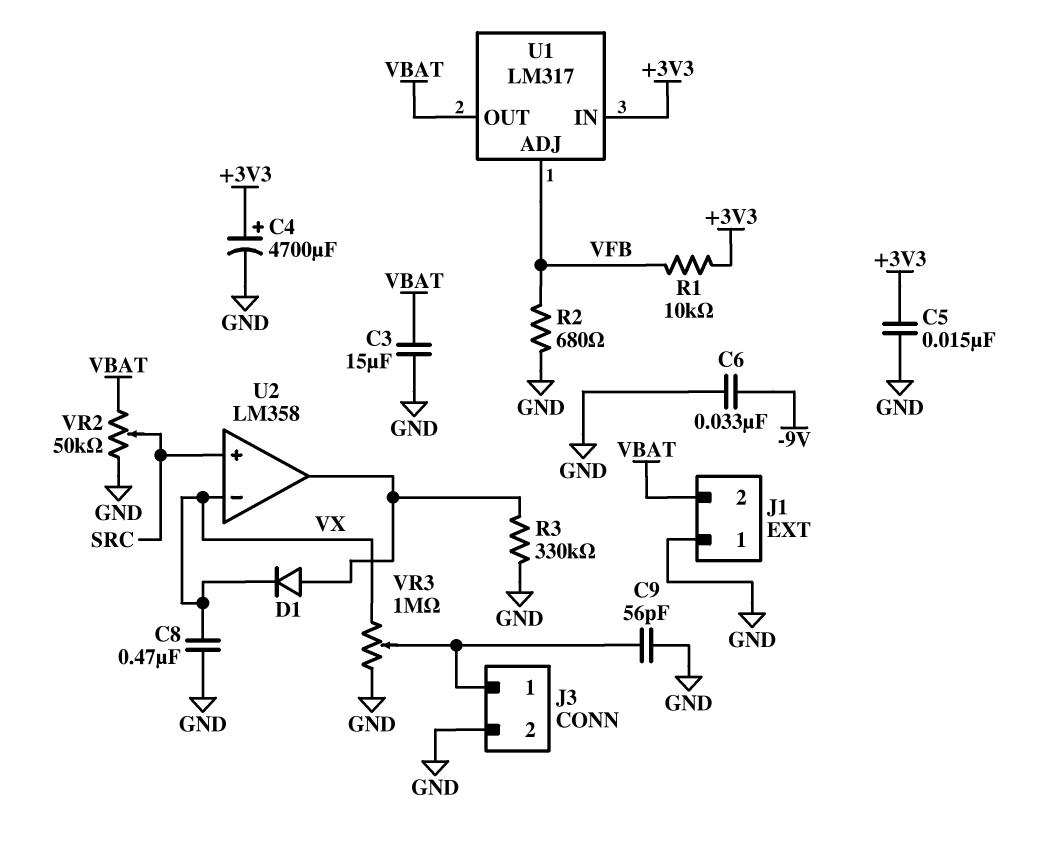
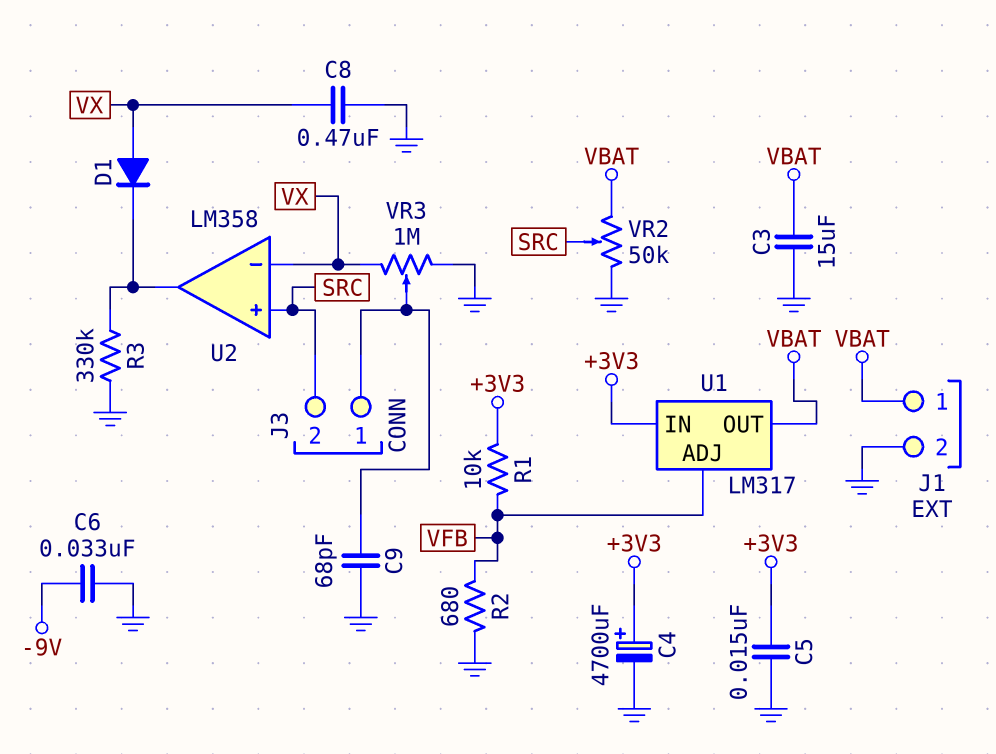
C9: 56pF (GND, J3/1) -> 68pF (GND, J3/1)
D1: diode (A U2/out, K VX) -> diode (A VX, K U2/out)
J1 pin 1: GND -> VBAT
J1 pin 2: VBAT -> GND
J3 pin 2: GND -> SRC

